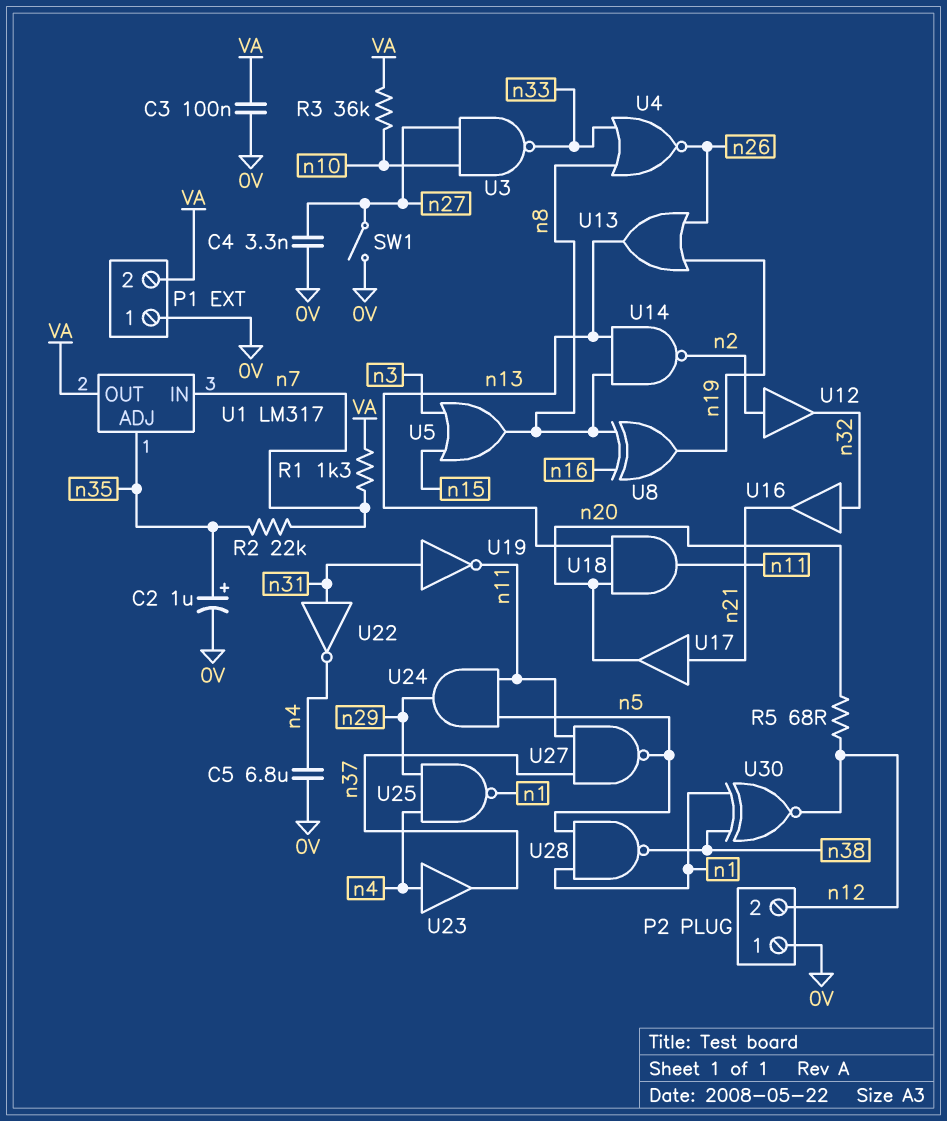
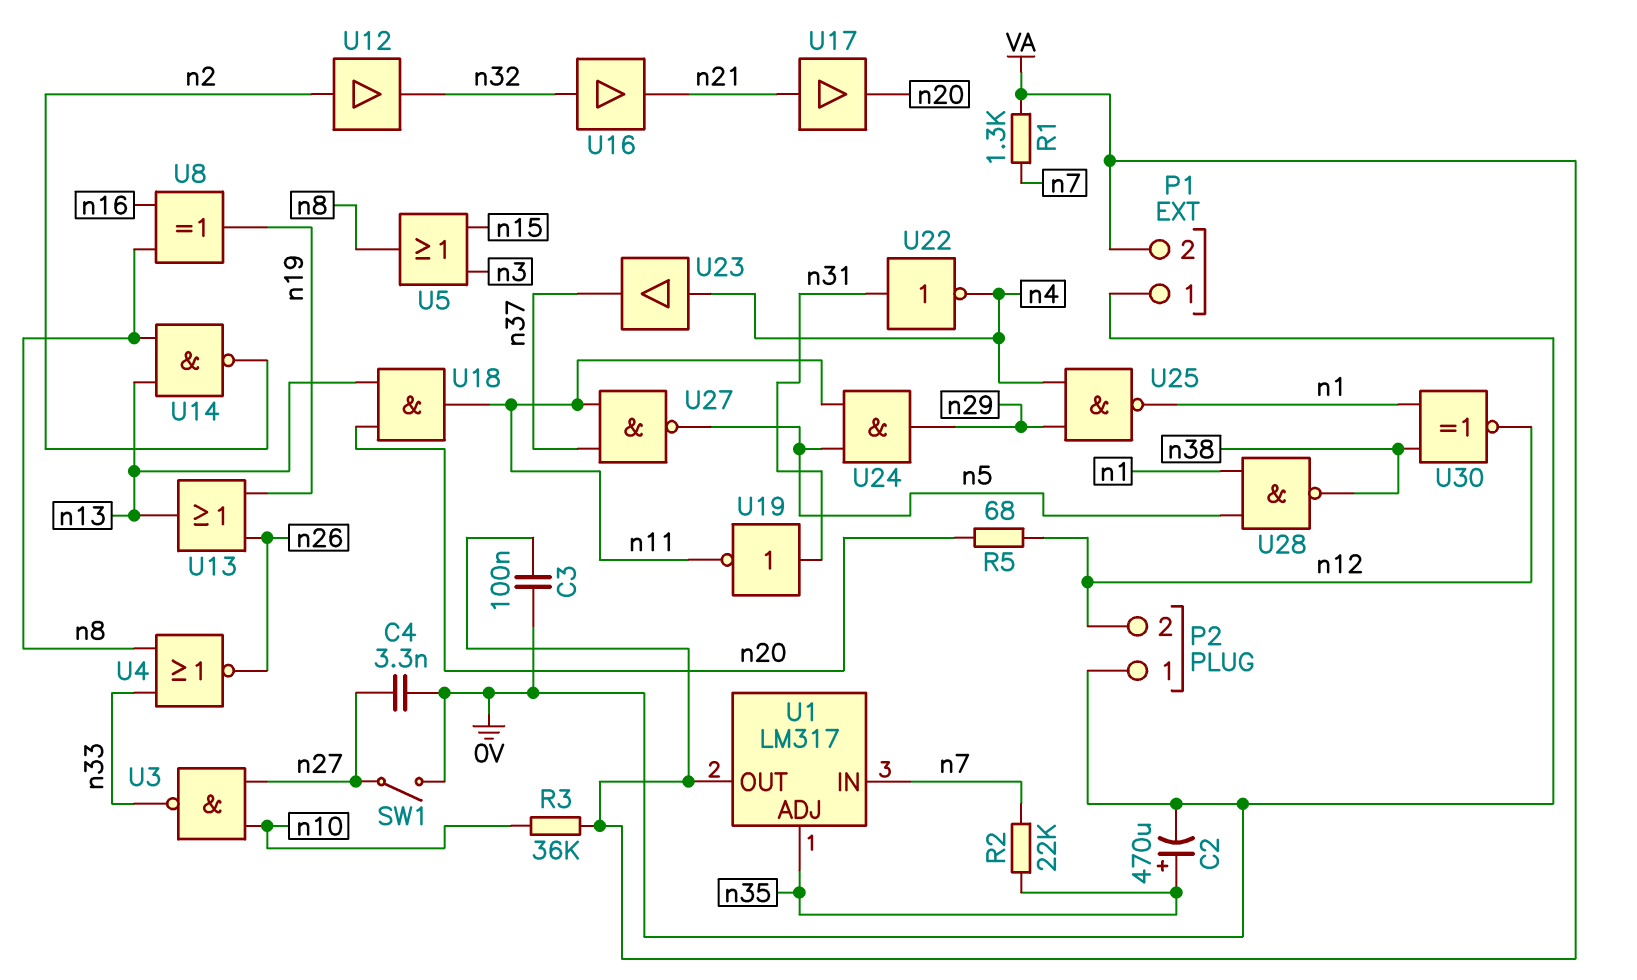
C2: 1uF (plus n35, minus 0V) -> 470uF (plus n35, minus 0V)
C5: 6.8uF (0V, n4) -> none

